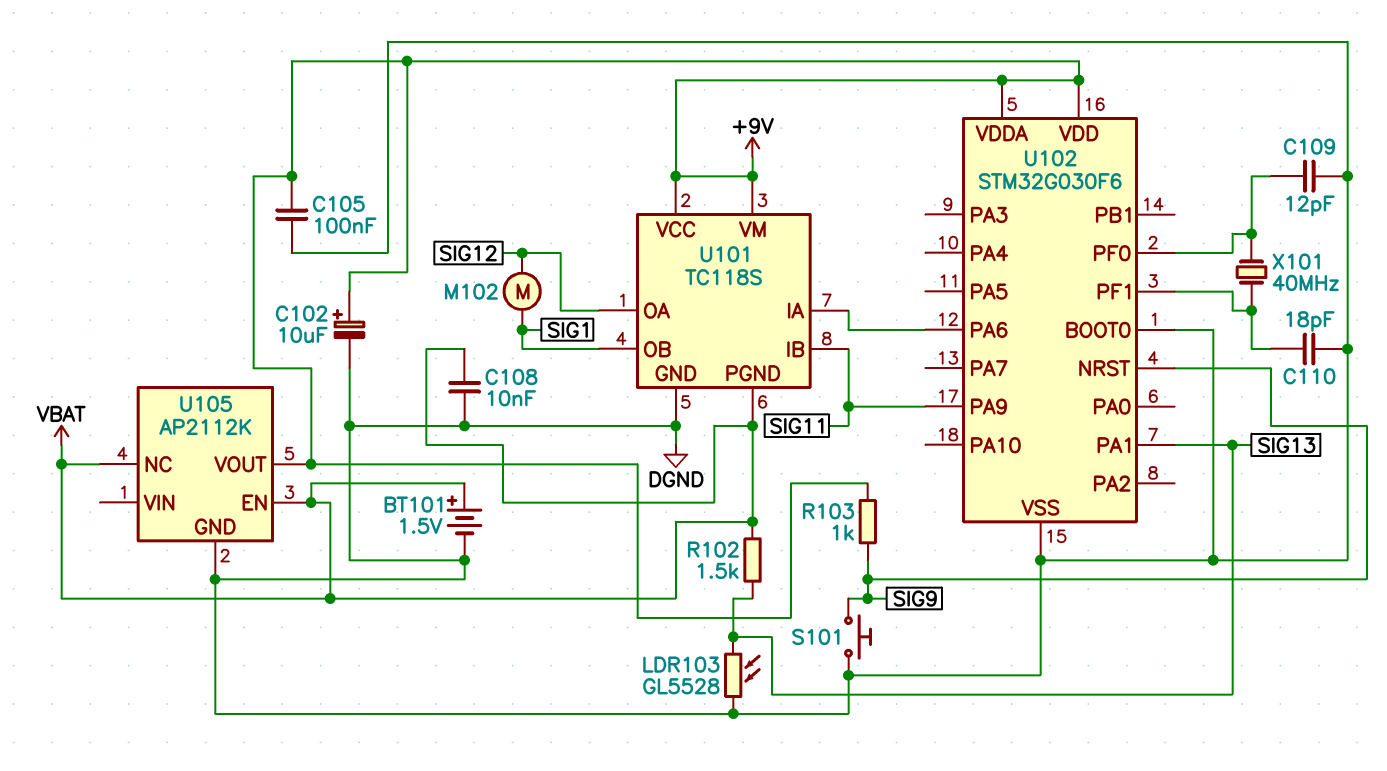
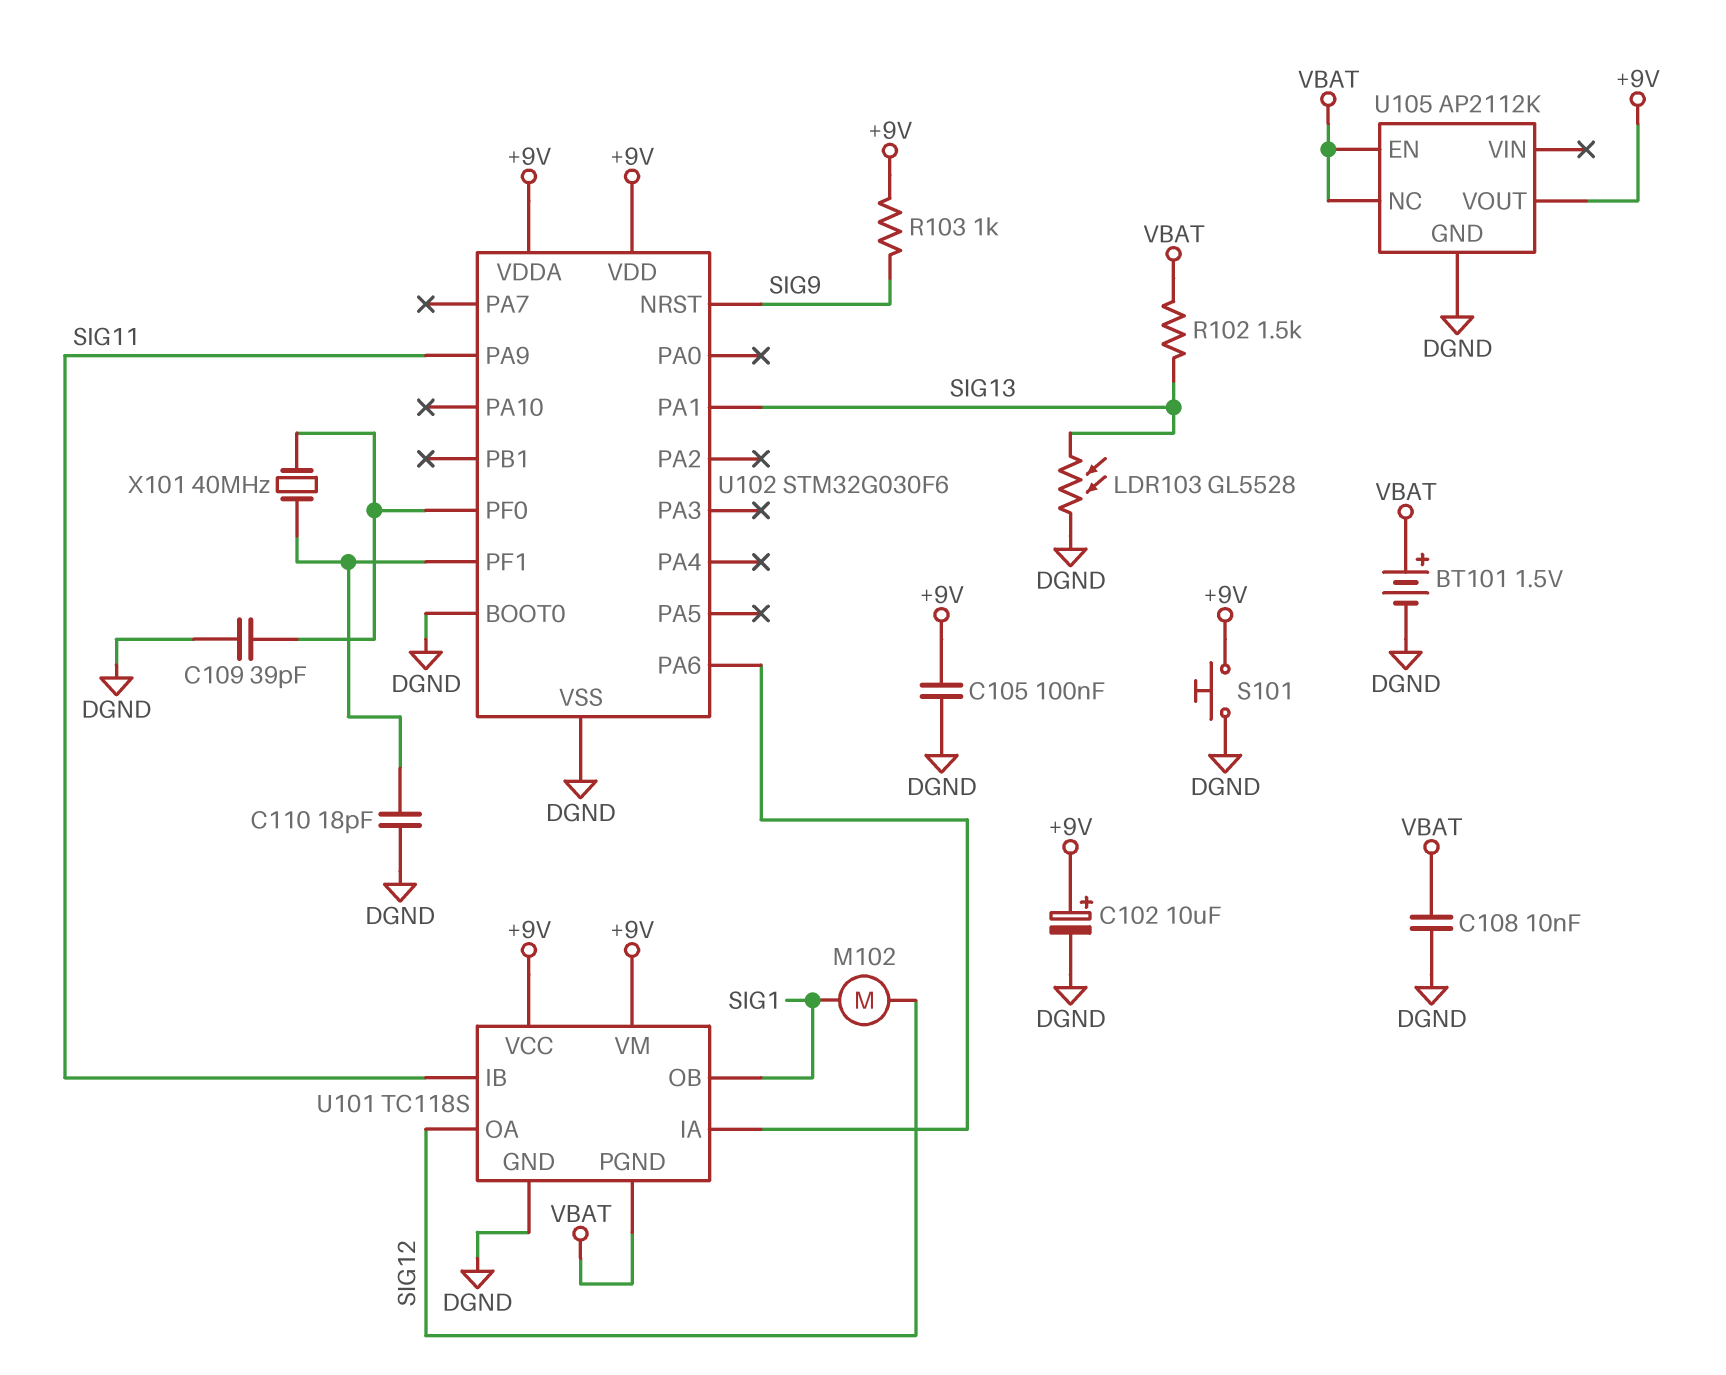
C109: 12pF (DGND, U102/PF0) -> 39pF (DGND, U102/PF0)
S101: button (DGND, SIG9) -> button (+9V, DGND)

